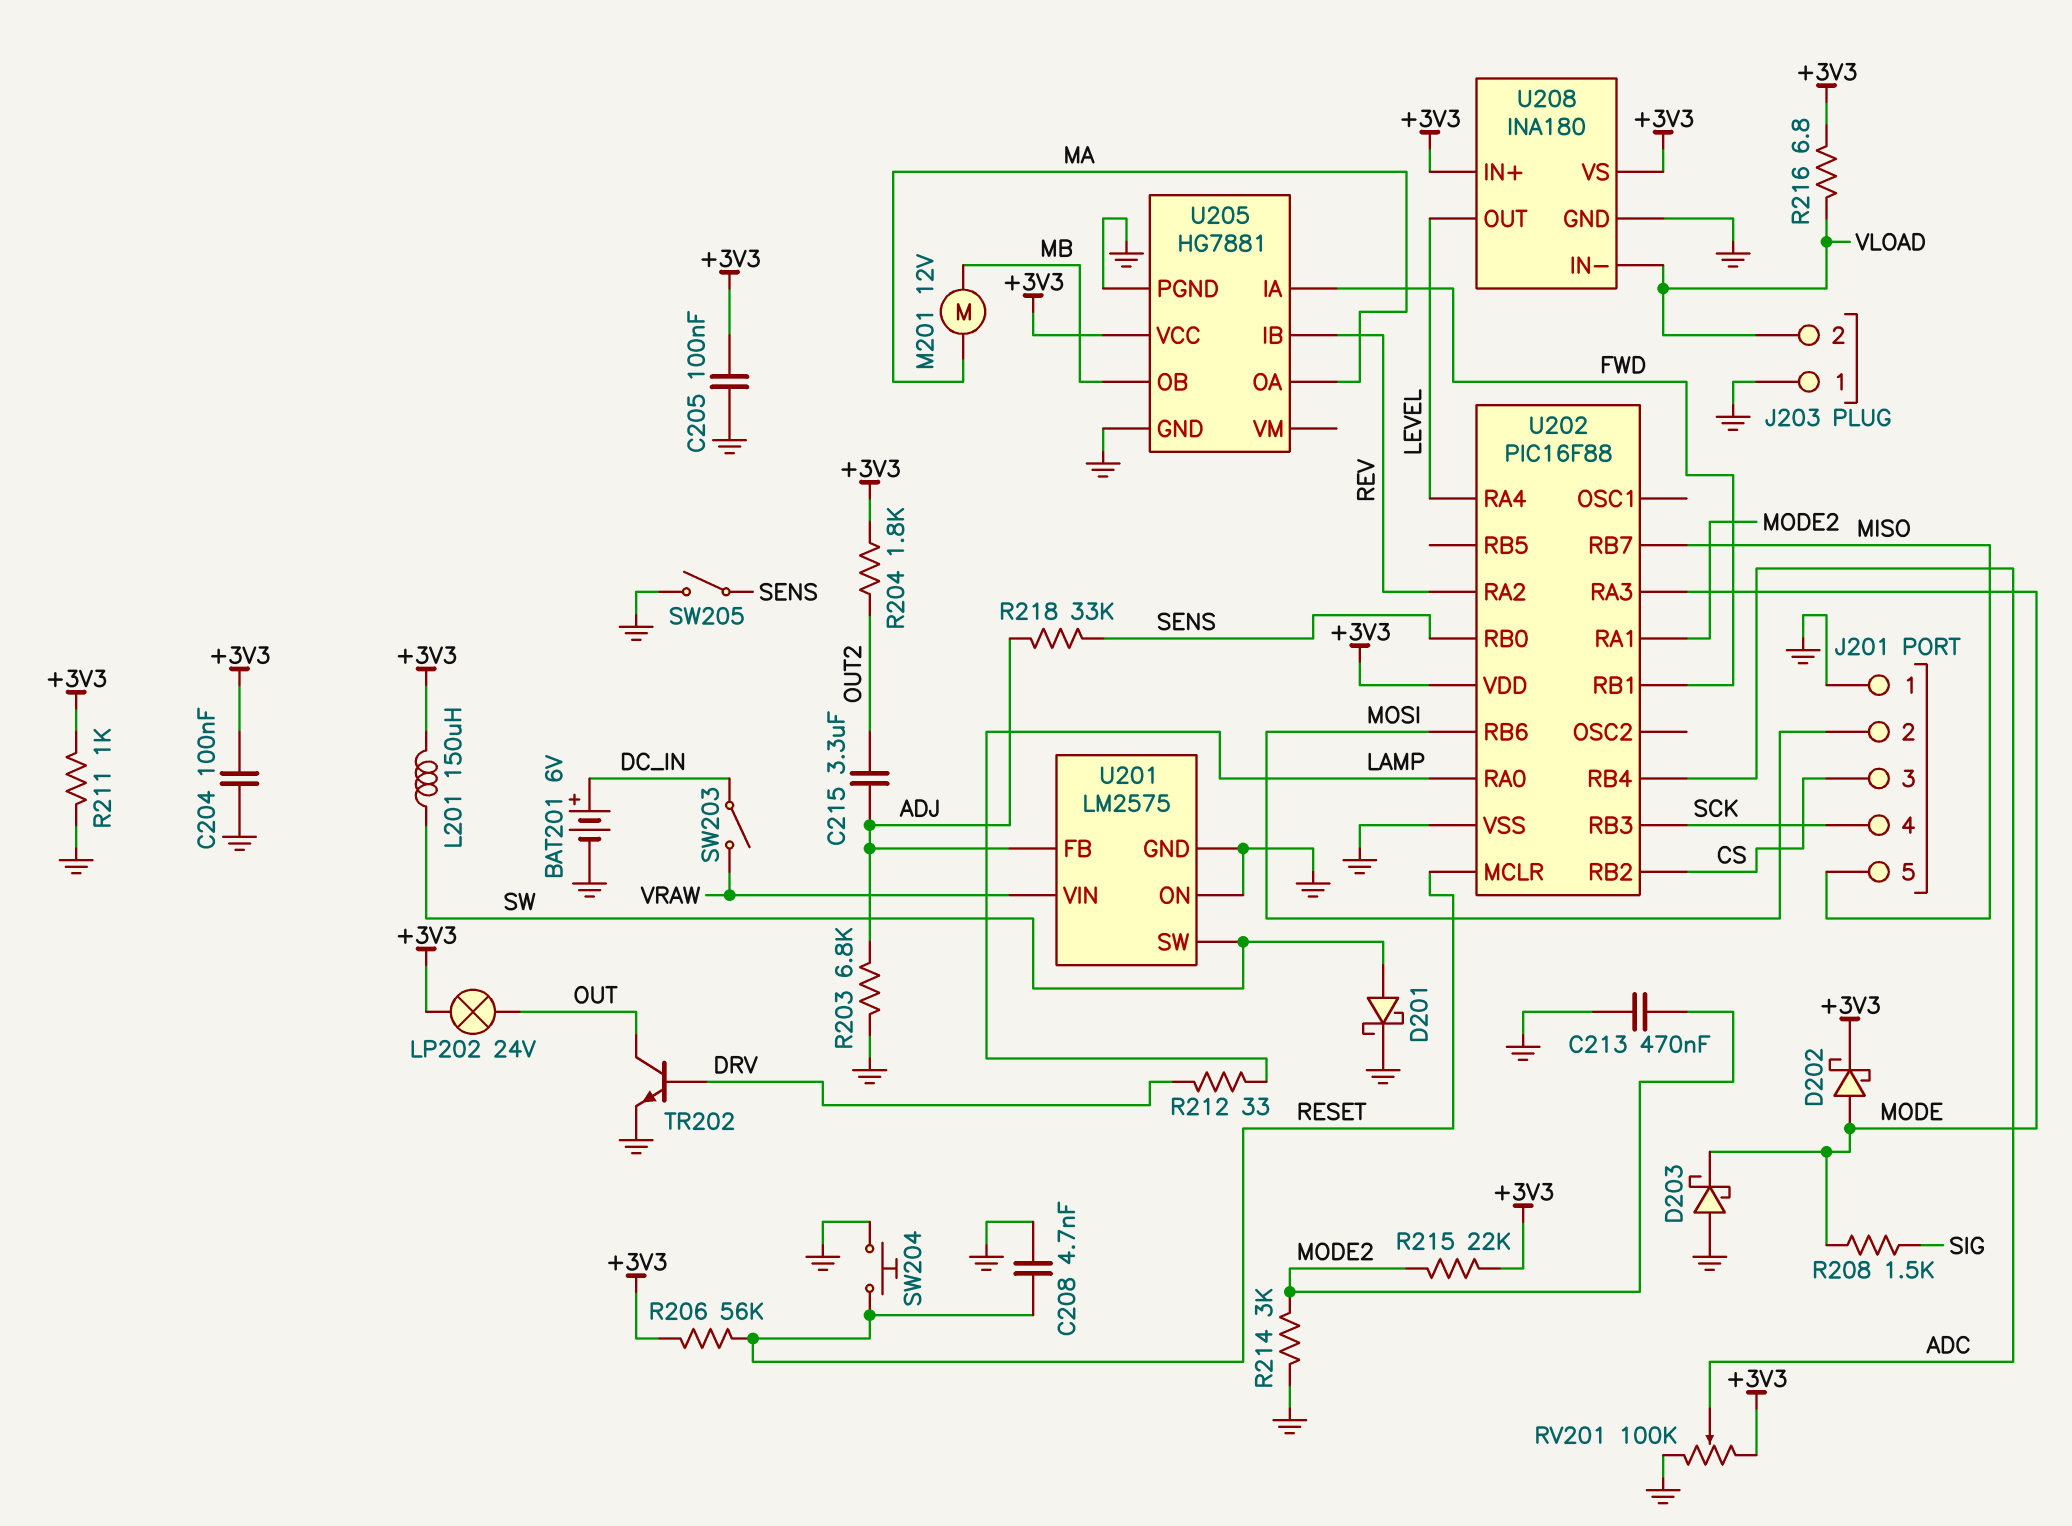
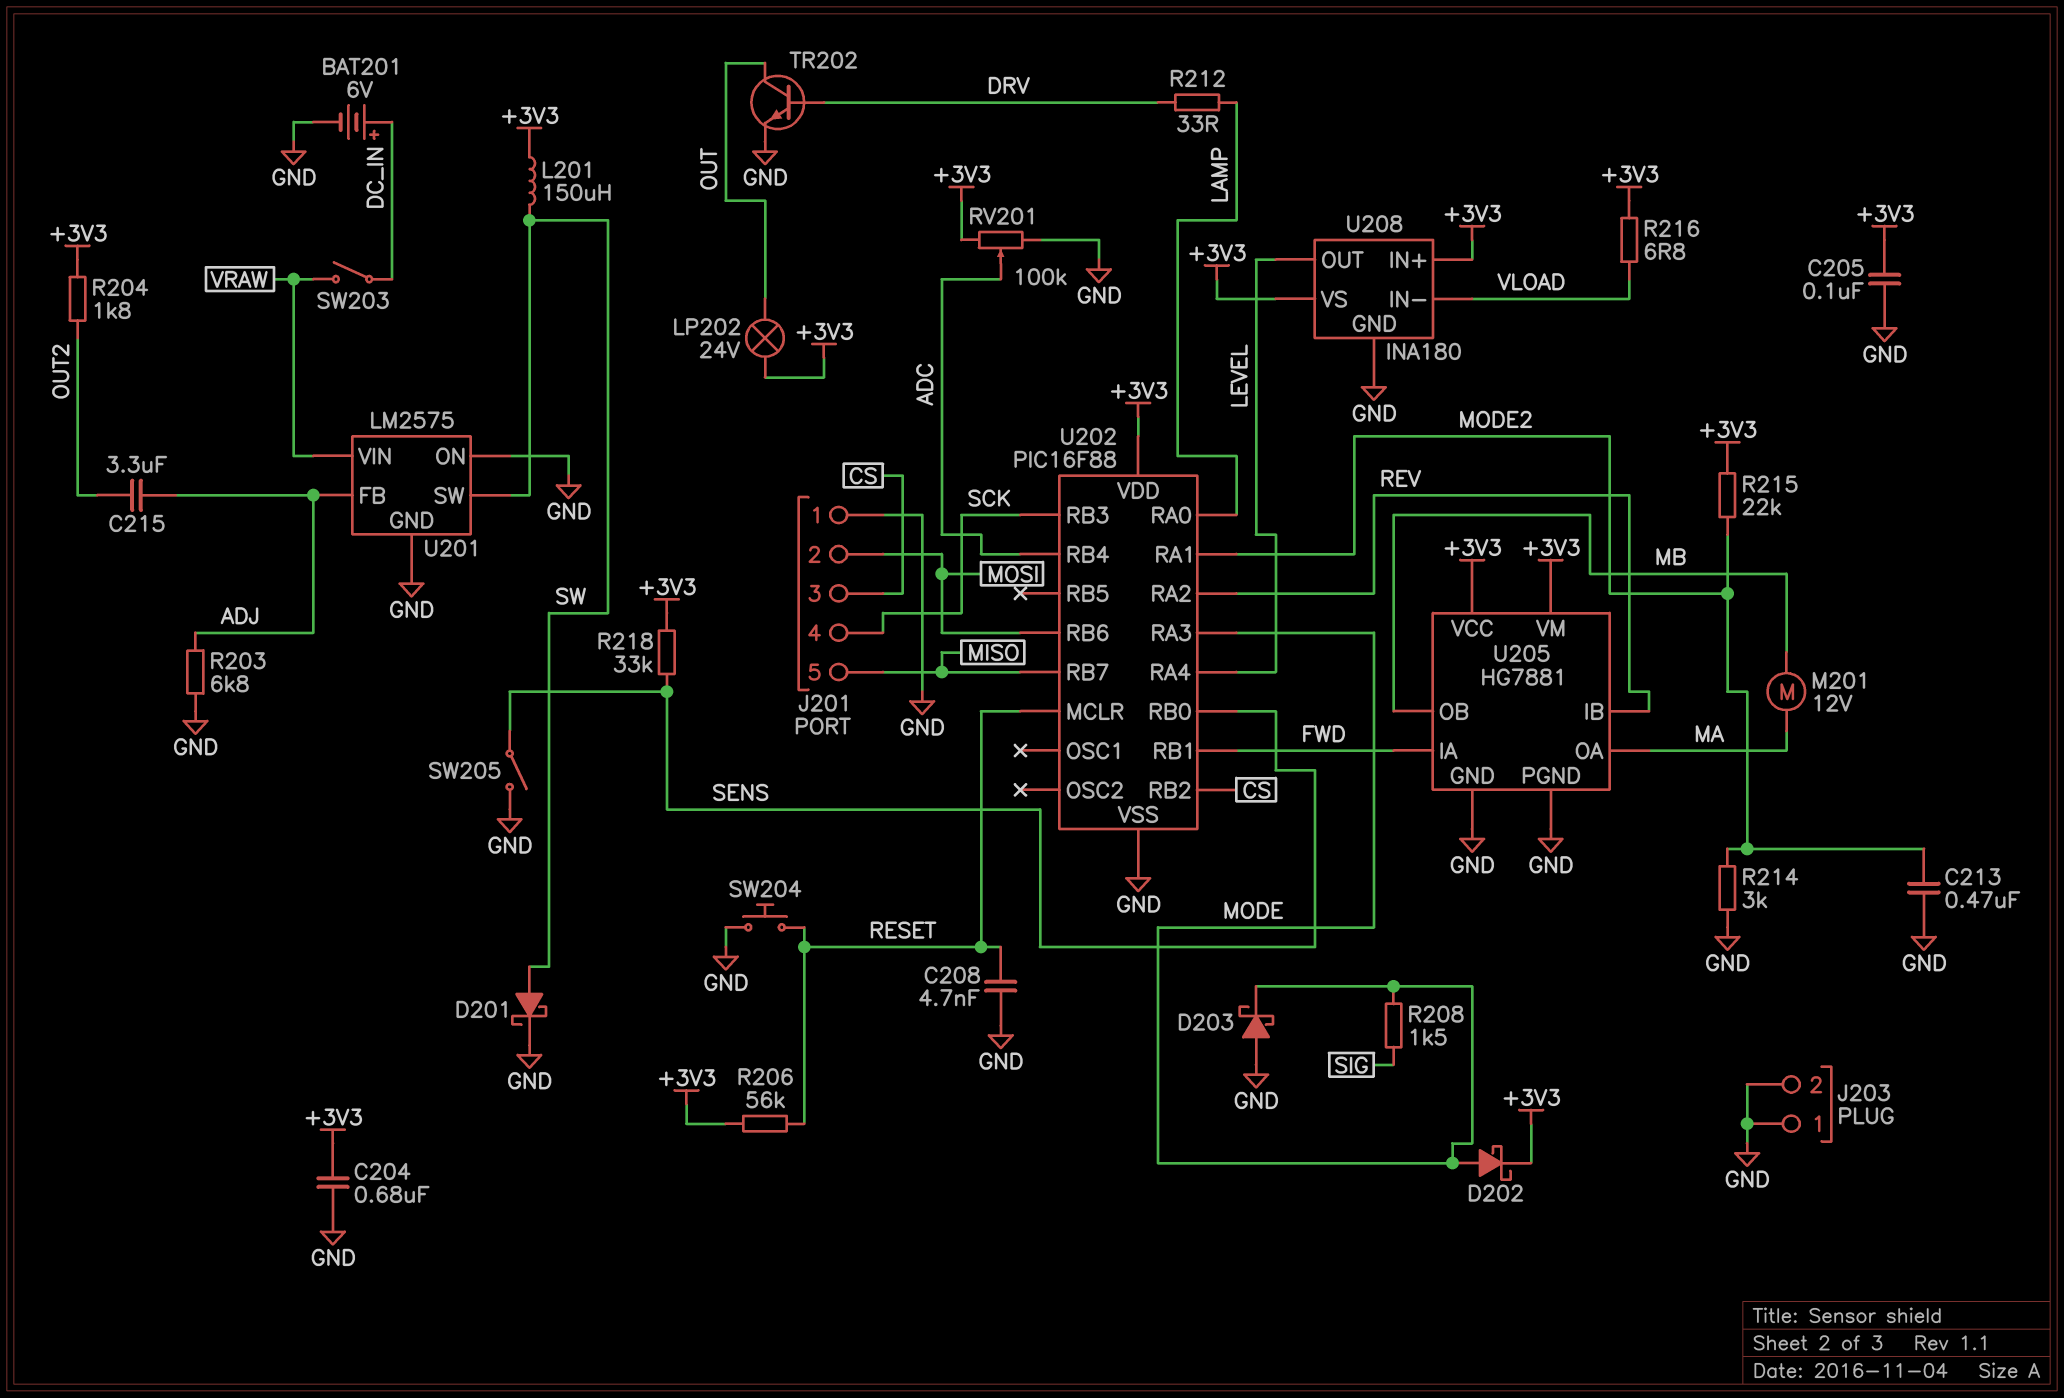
C204: 100nF (+3V3, GND) -> 680nF (+3V3, GND)
J203 pin 2: VLOAD -> GND
R211: 1k (+3V3, GND) -> none
R218: 33k (ADJ, SENS) -> 33k (+3V3, SENS)
U205 pin VM: none -> +3V3

